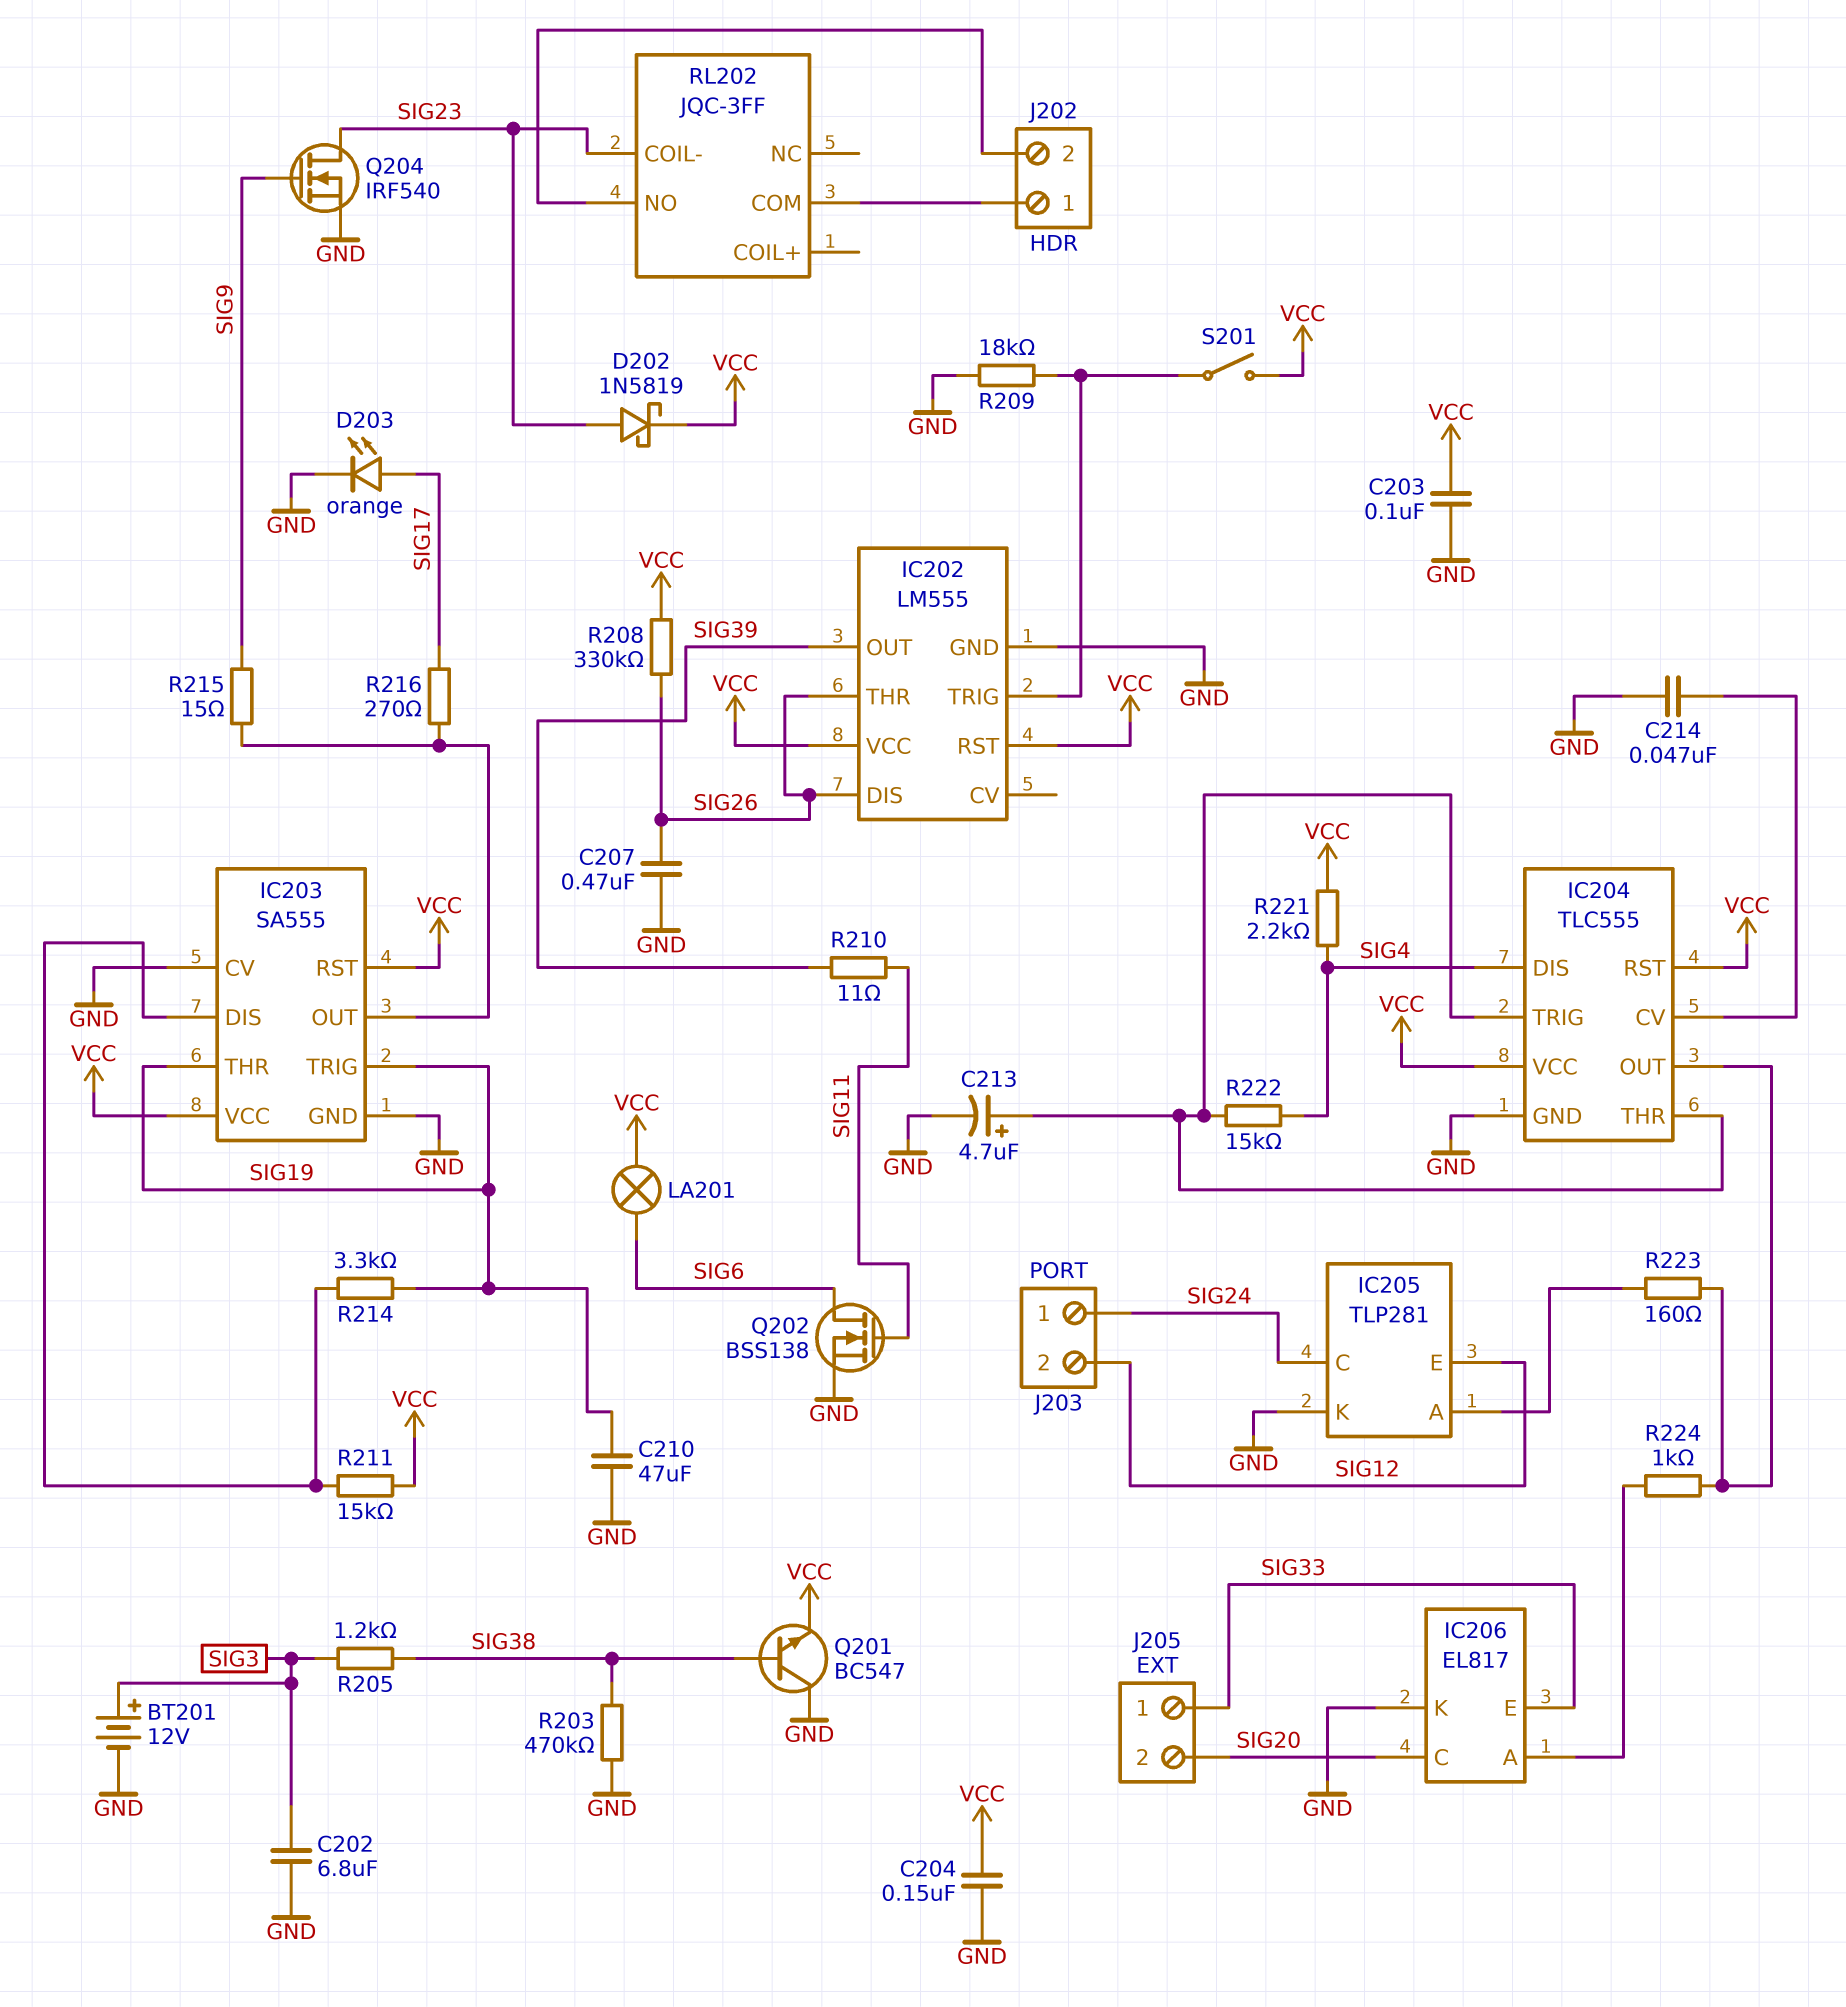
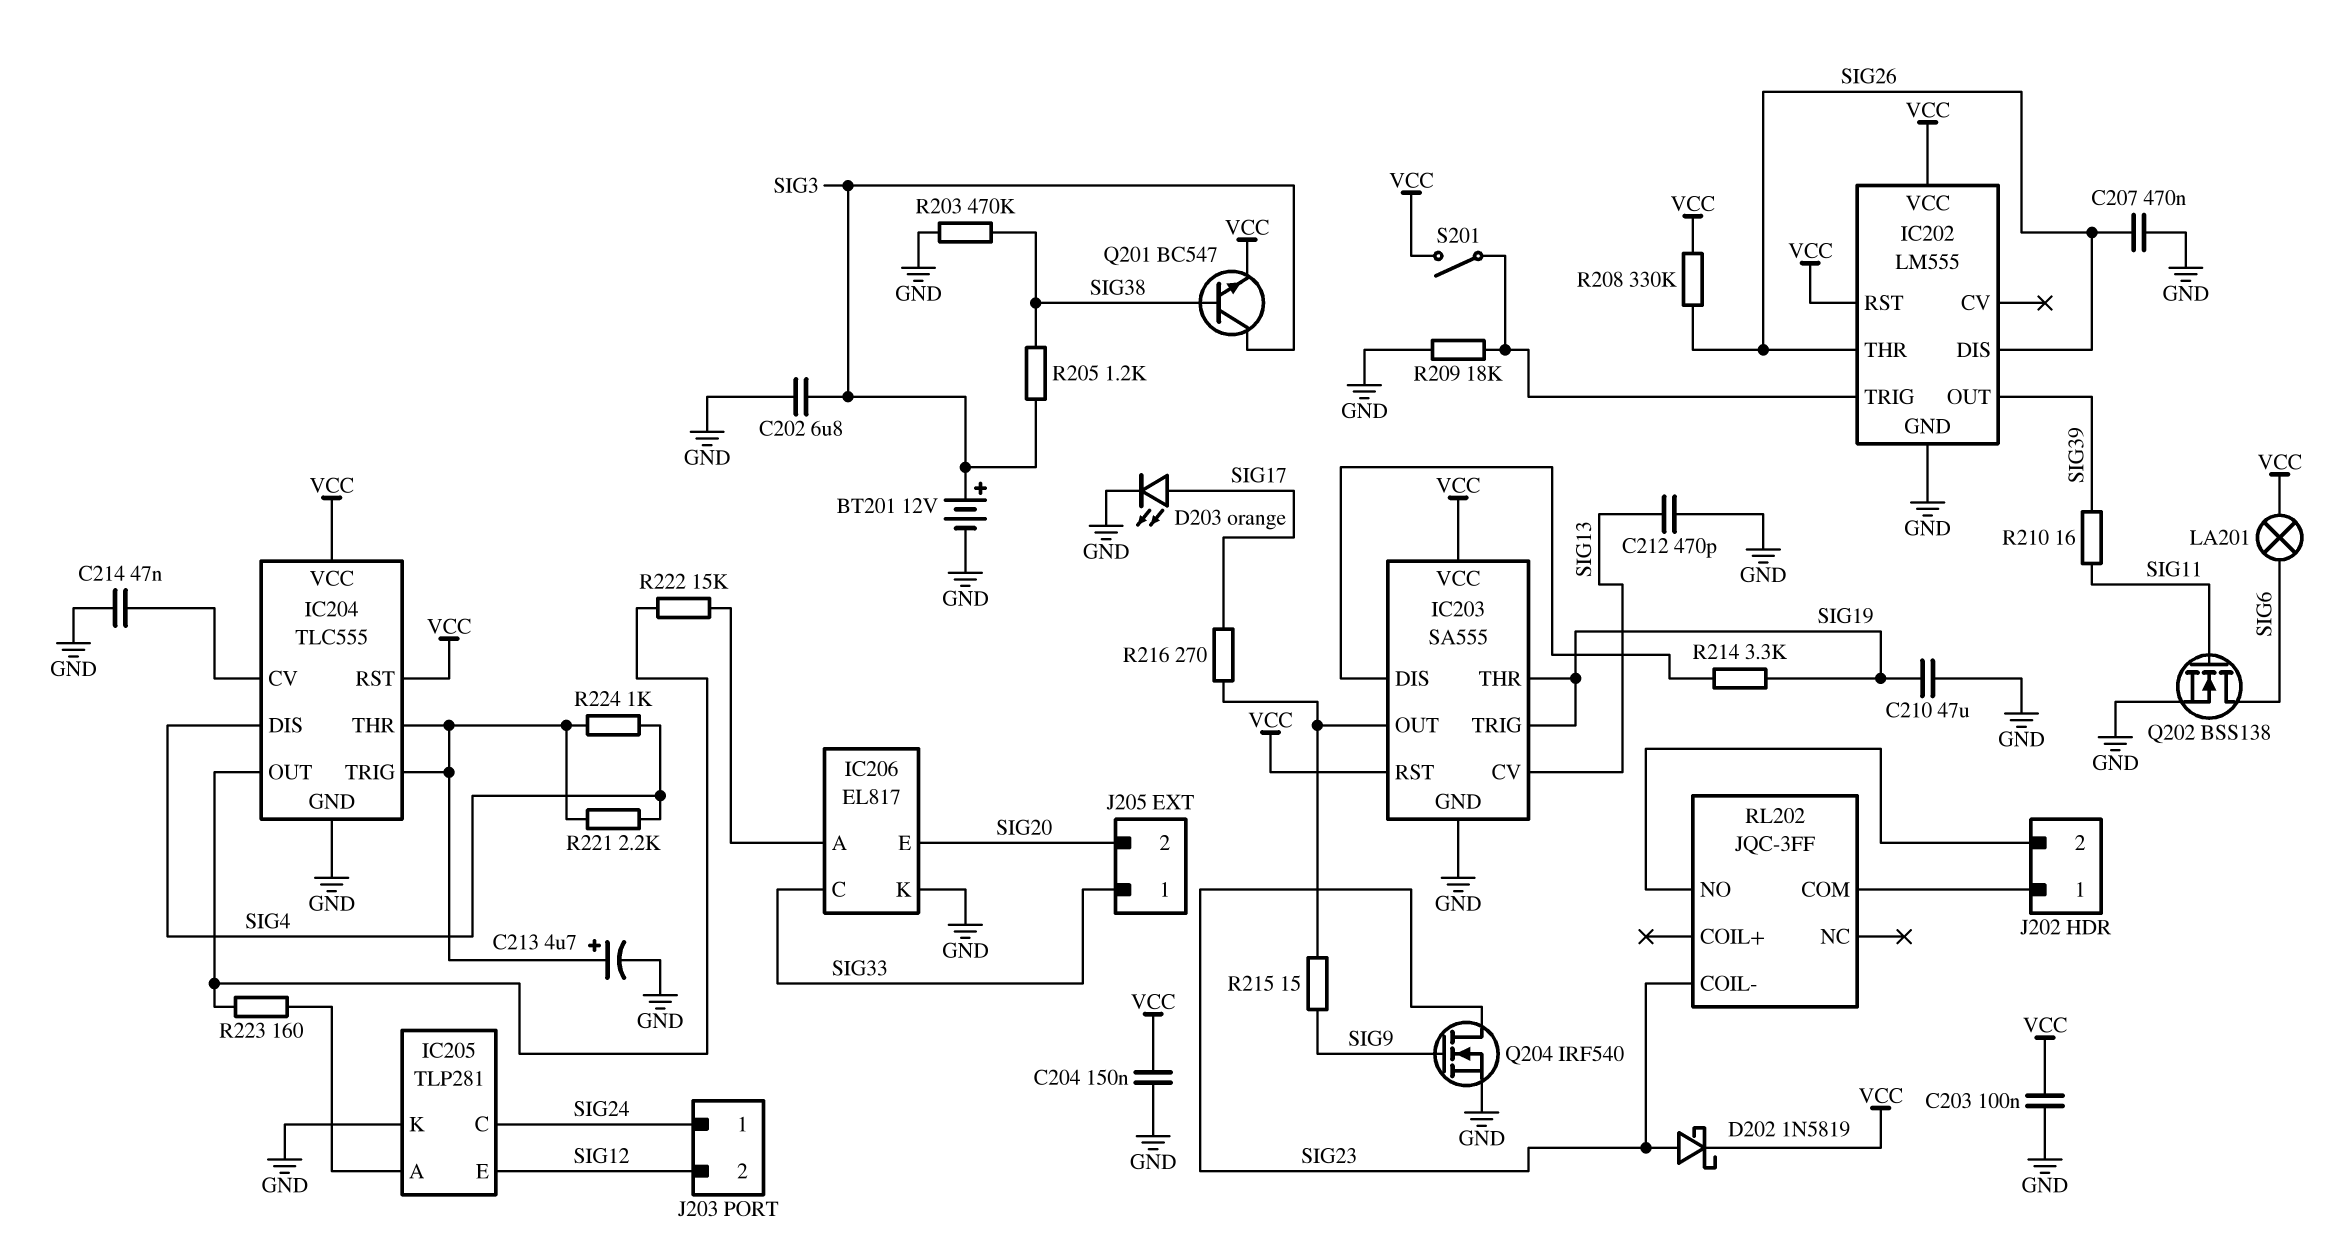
C212: none -> 470pF (GND, SIG13)
IC203 pin CV: GND -> SIG13
IC206 pin C: SIG20 -> SIG33
IC206 pin E: SIG33 -> SIG20
Q201: NPN BC547 (B SIG38, C GND, E VCC) -> NPN BC547 (B SIG38, C SIG3, E VCC)
R210: 11 (SIG11, SIG39) -> 16 (SIG11, SIG39)
R211: 15k (IC203/DIS, VCC) -> none
R221: 2.2k (SIG4, VCC) -> 2.2k (IC204/THR, SIG4)
R222: 15k (IC204/THR, SIG4) -> 15k (IC204/OUT, IC206/A)
R224: 1k (IC204/OUT, IC206/A) -> 1k (IC204/THR, SIG4)

